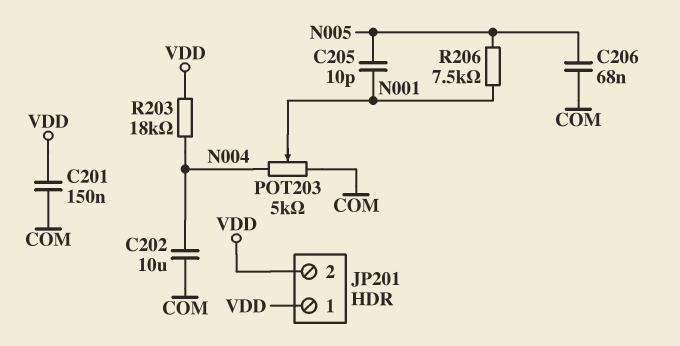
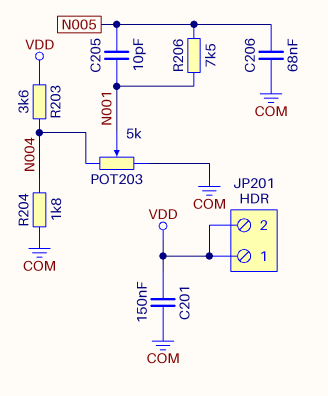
C202: 10uF (COM, N004) -> none
R203: 18k (N004, VDD) -> 3.6k (N004, VDD)
R204: none -> 1.8k (COM, N004)

